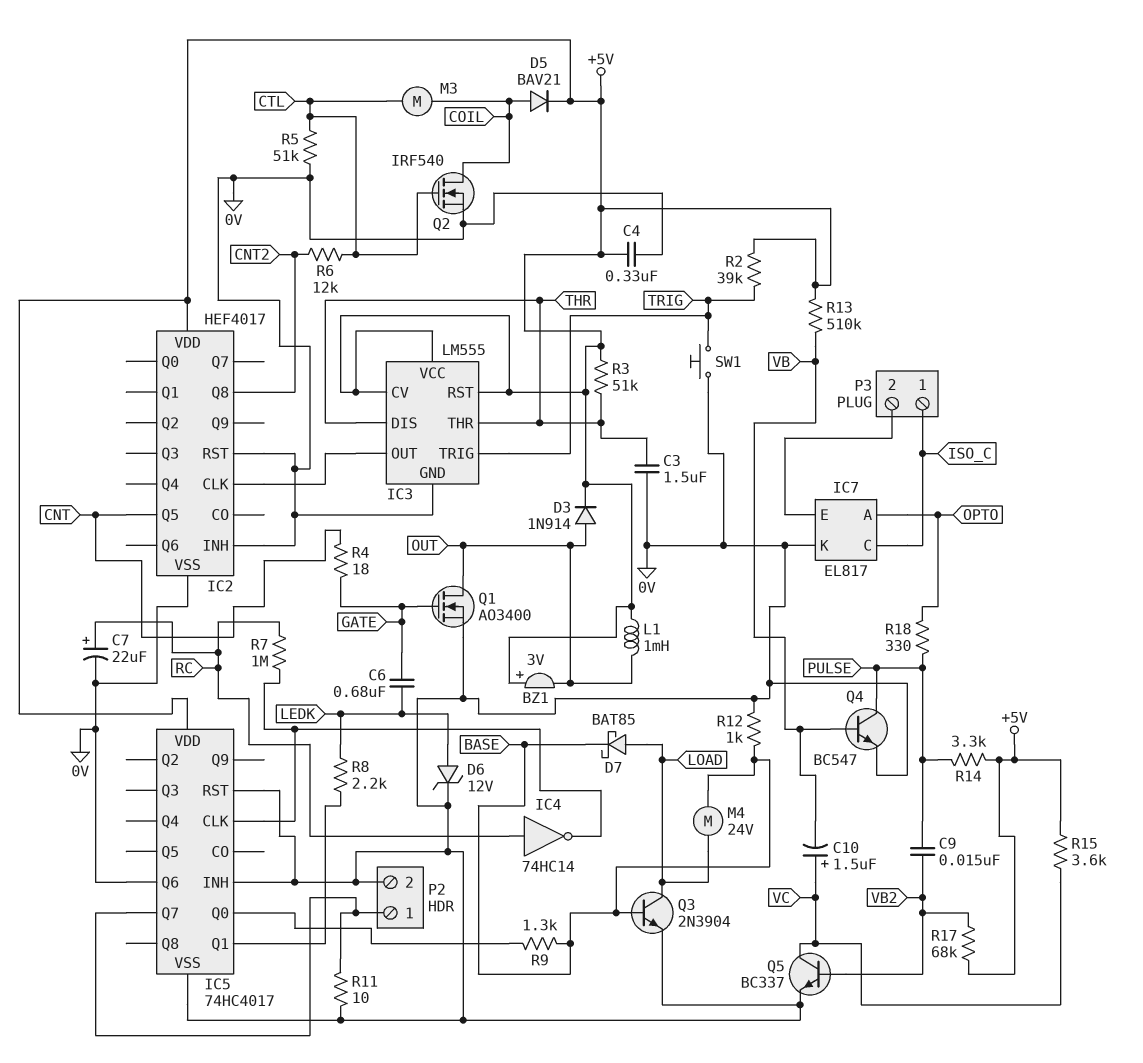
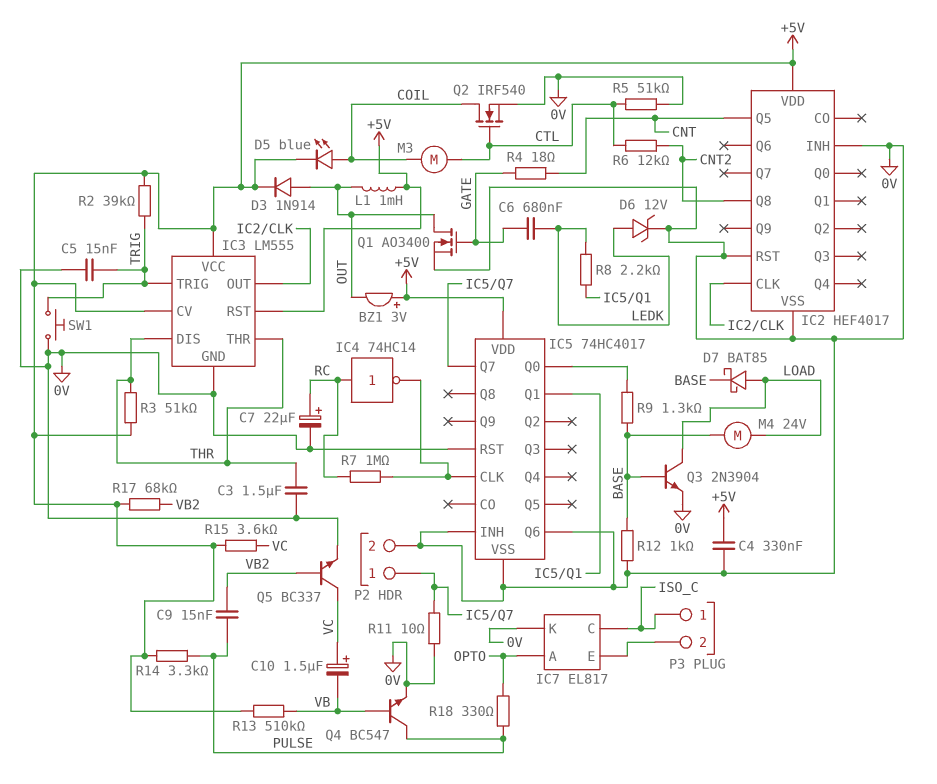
C5: none -> 15nF (0V, TRIG)
D5: diode BAV21 (A COIL, K +5V) -> LED blue (A COIL, K +5V)

